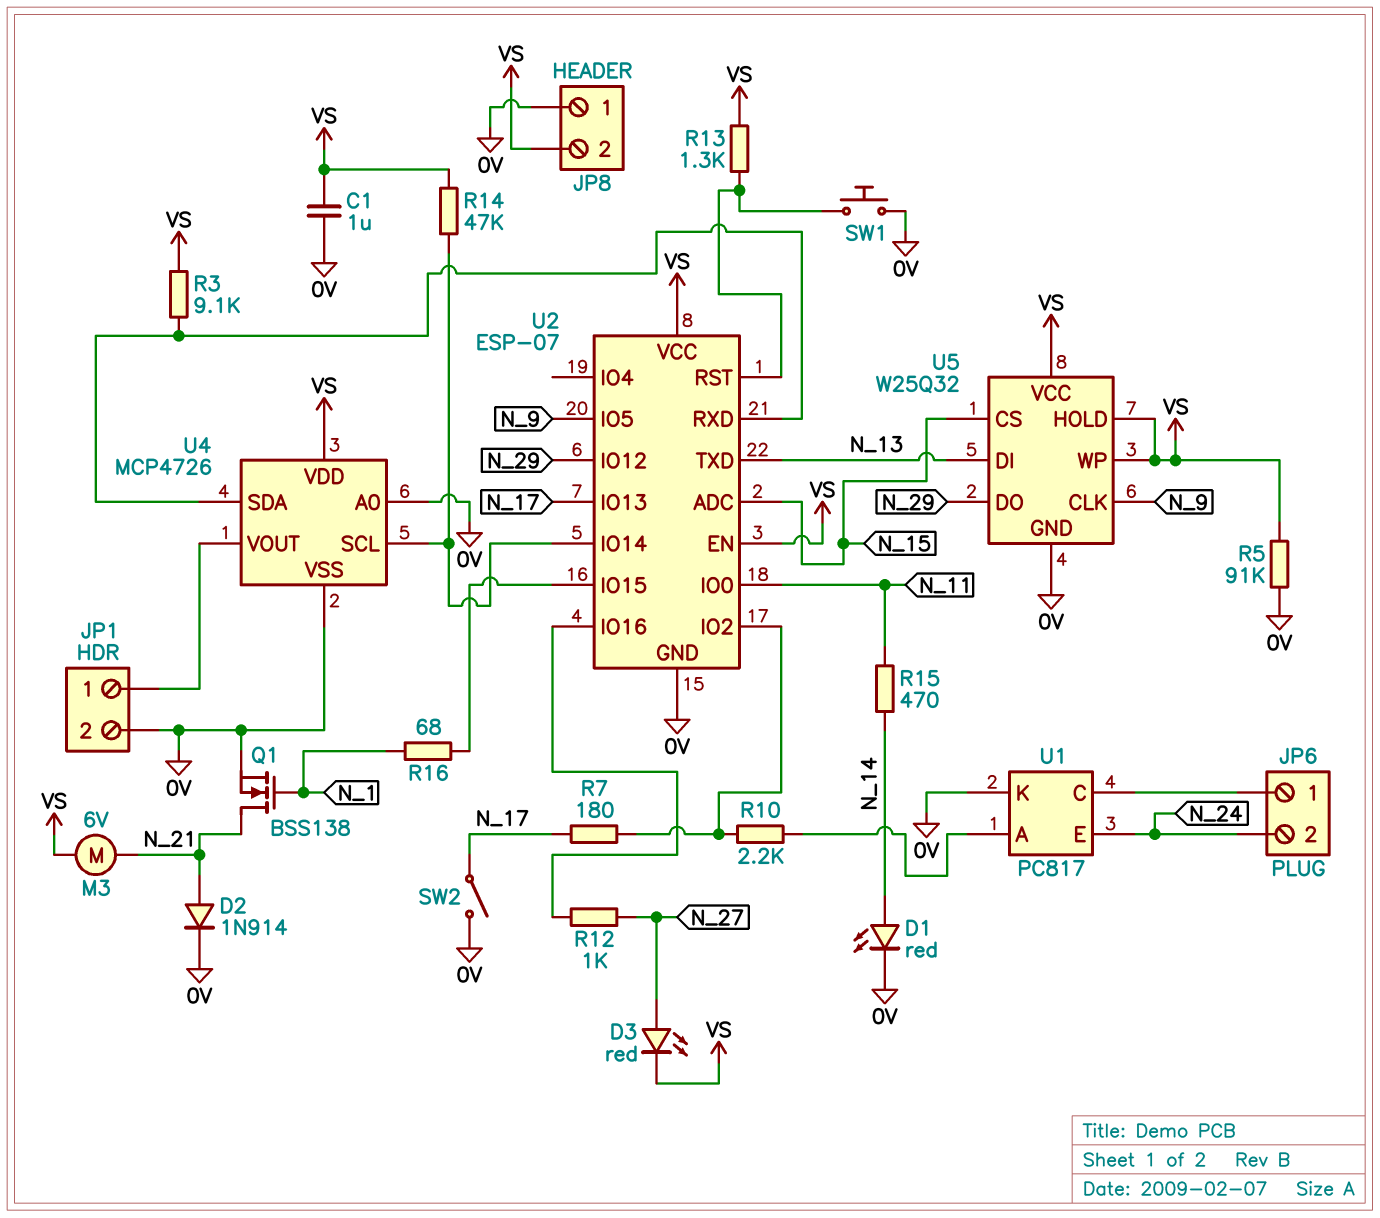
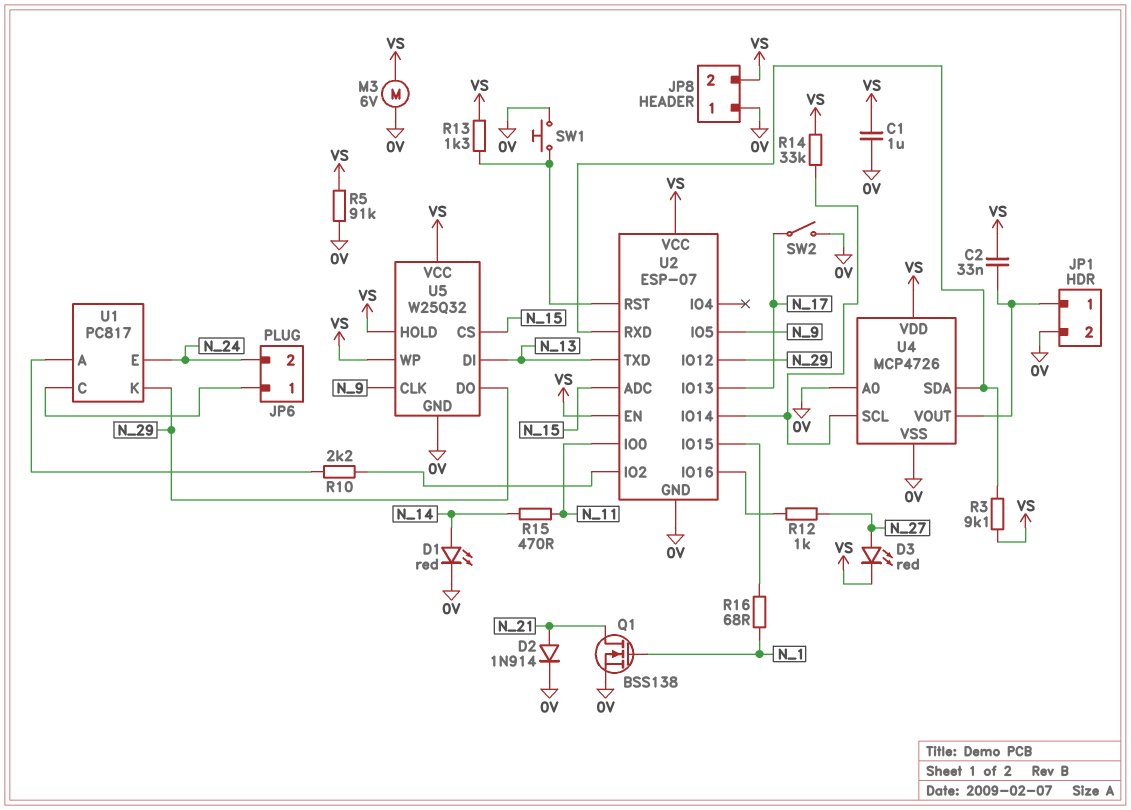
C2: none -> 33nF (JP1/1, VS)
M3: motor 6V (N_21, VS) -> motor 6V (0V, VS)
R7: 180 (N_17, U2/IO2) -> none
R14: 47k (U2/IO14, VS) -> 33k (U2/IO14, VS)
U1 pin K: 0V -> N_29

